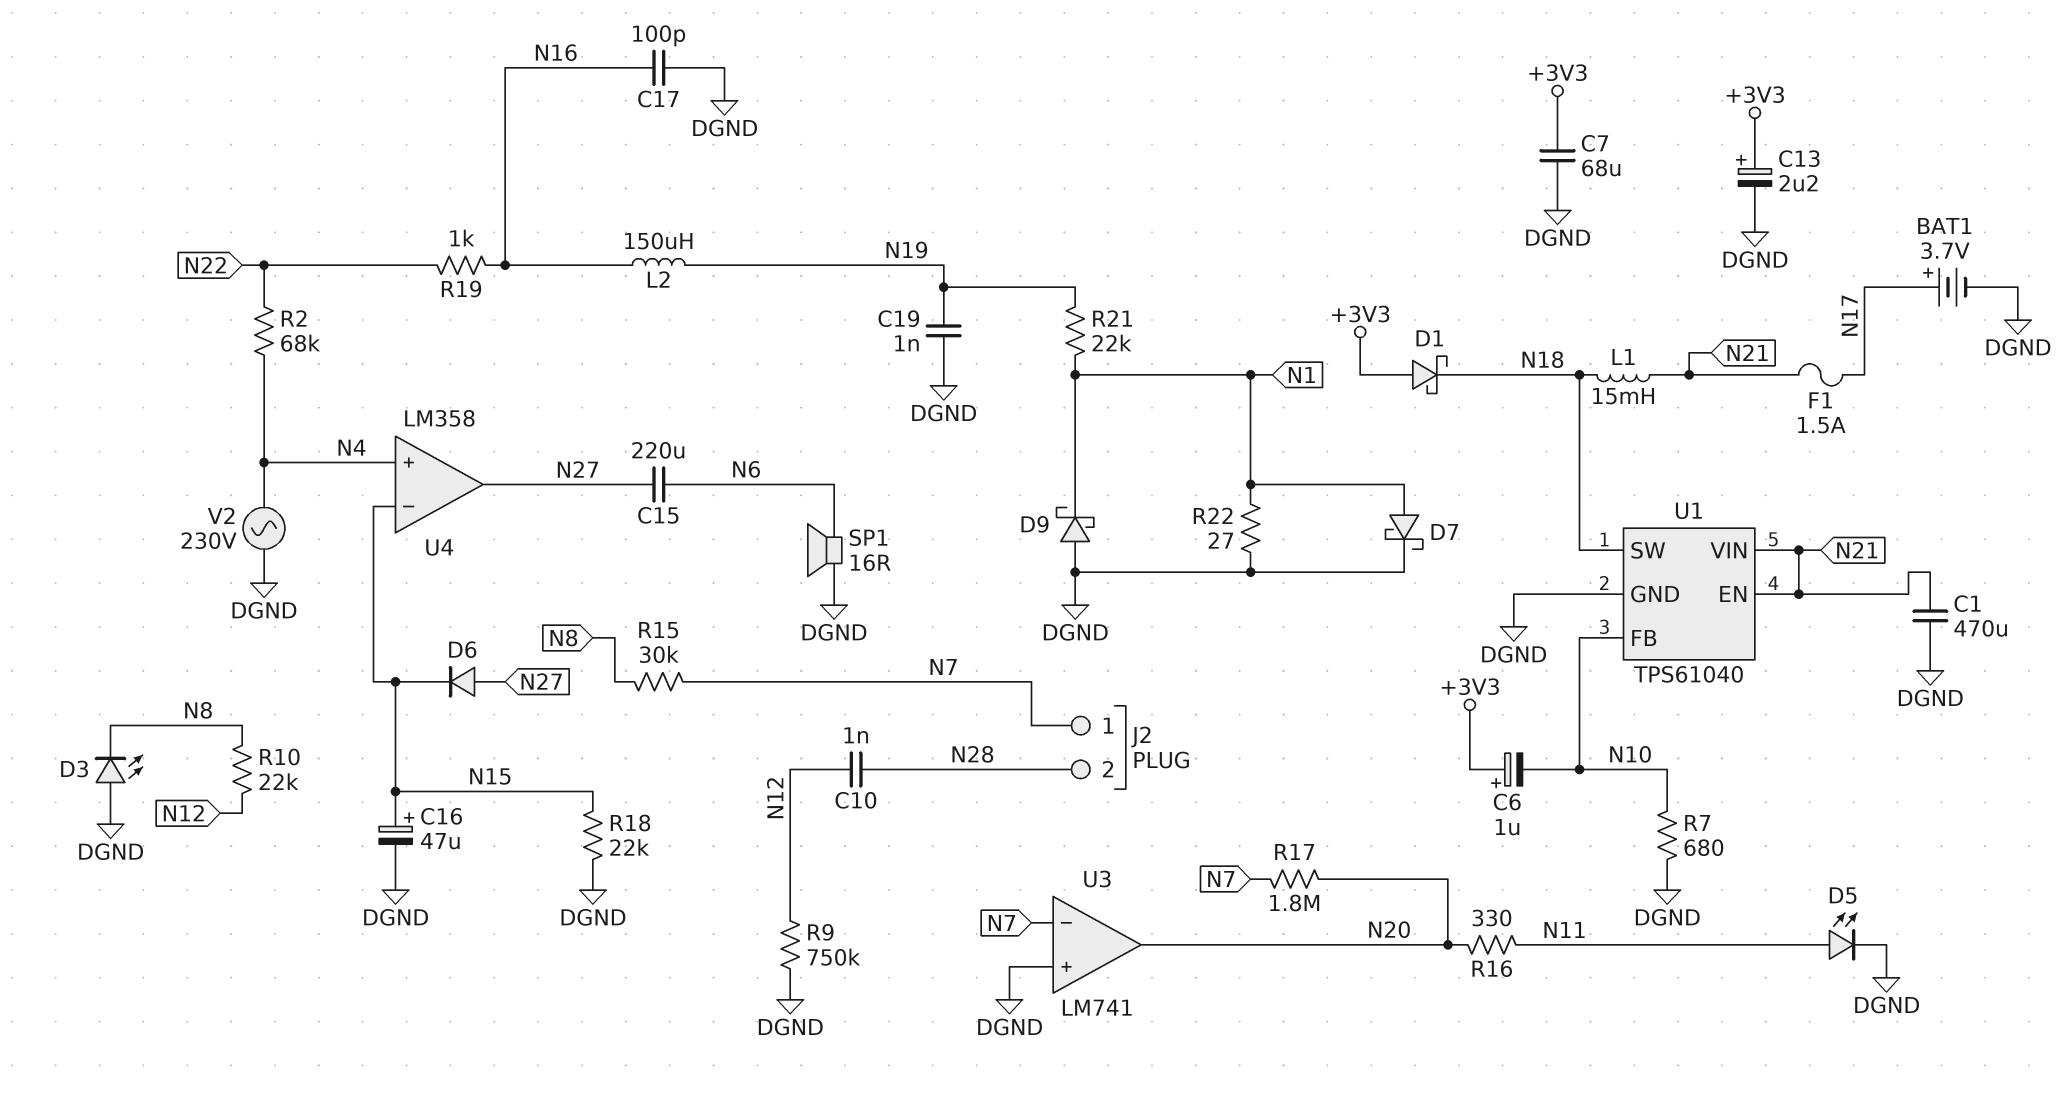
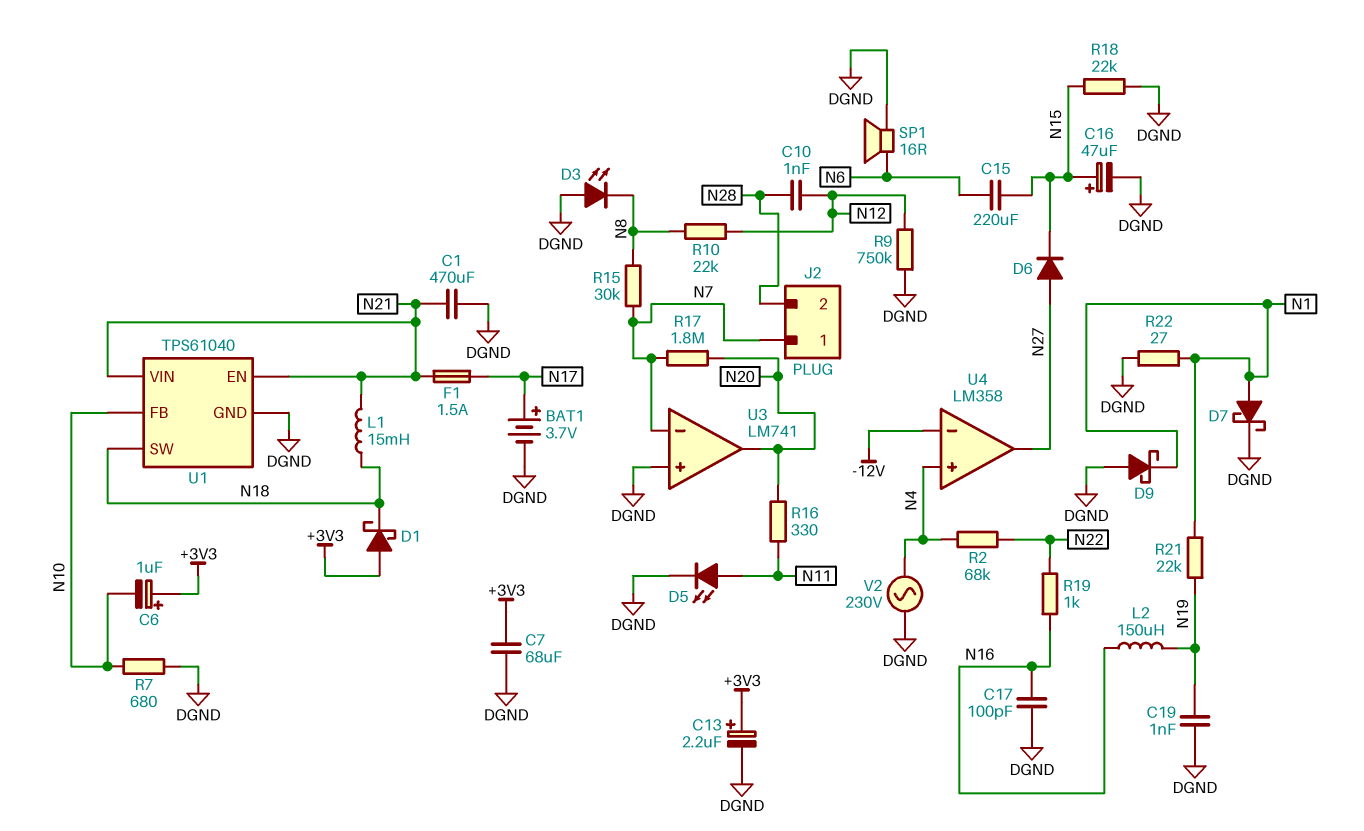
C15: 220uF (N6, N27) -> 220uF (N6, N15)
U4 pin in-: N15 -> -12V

